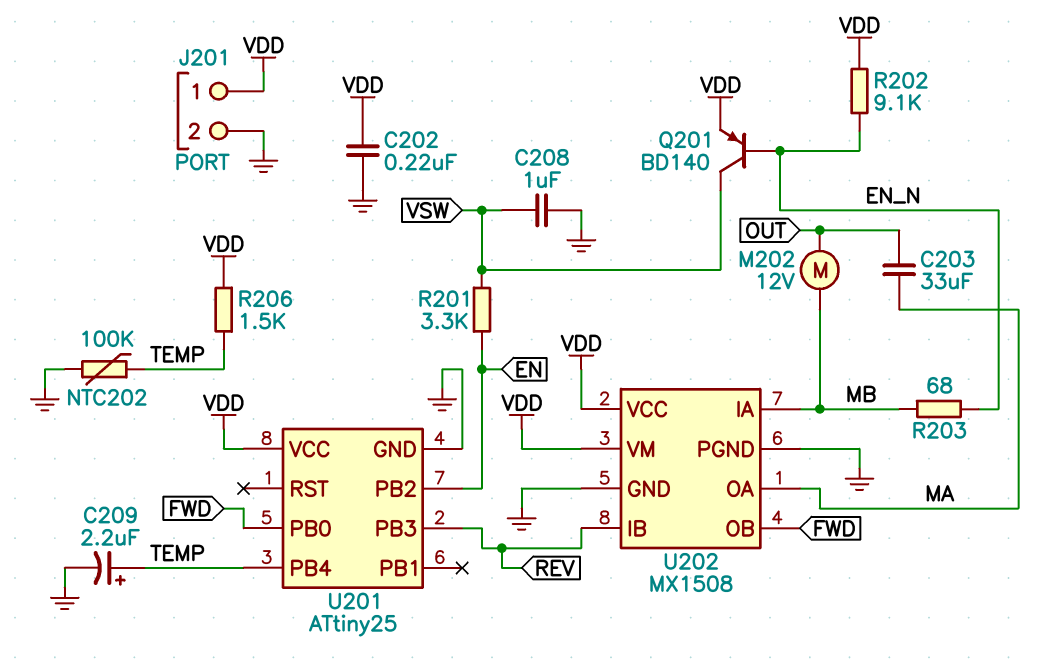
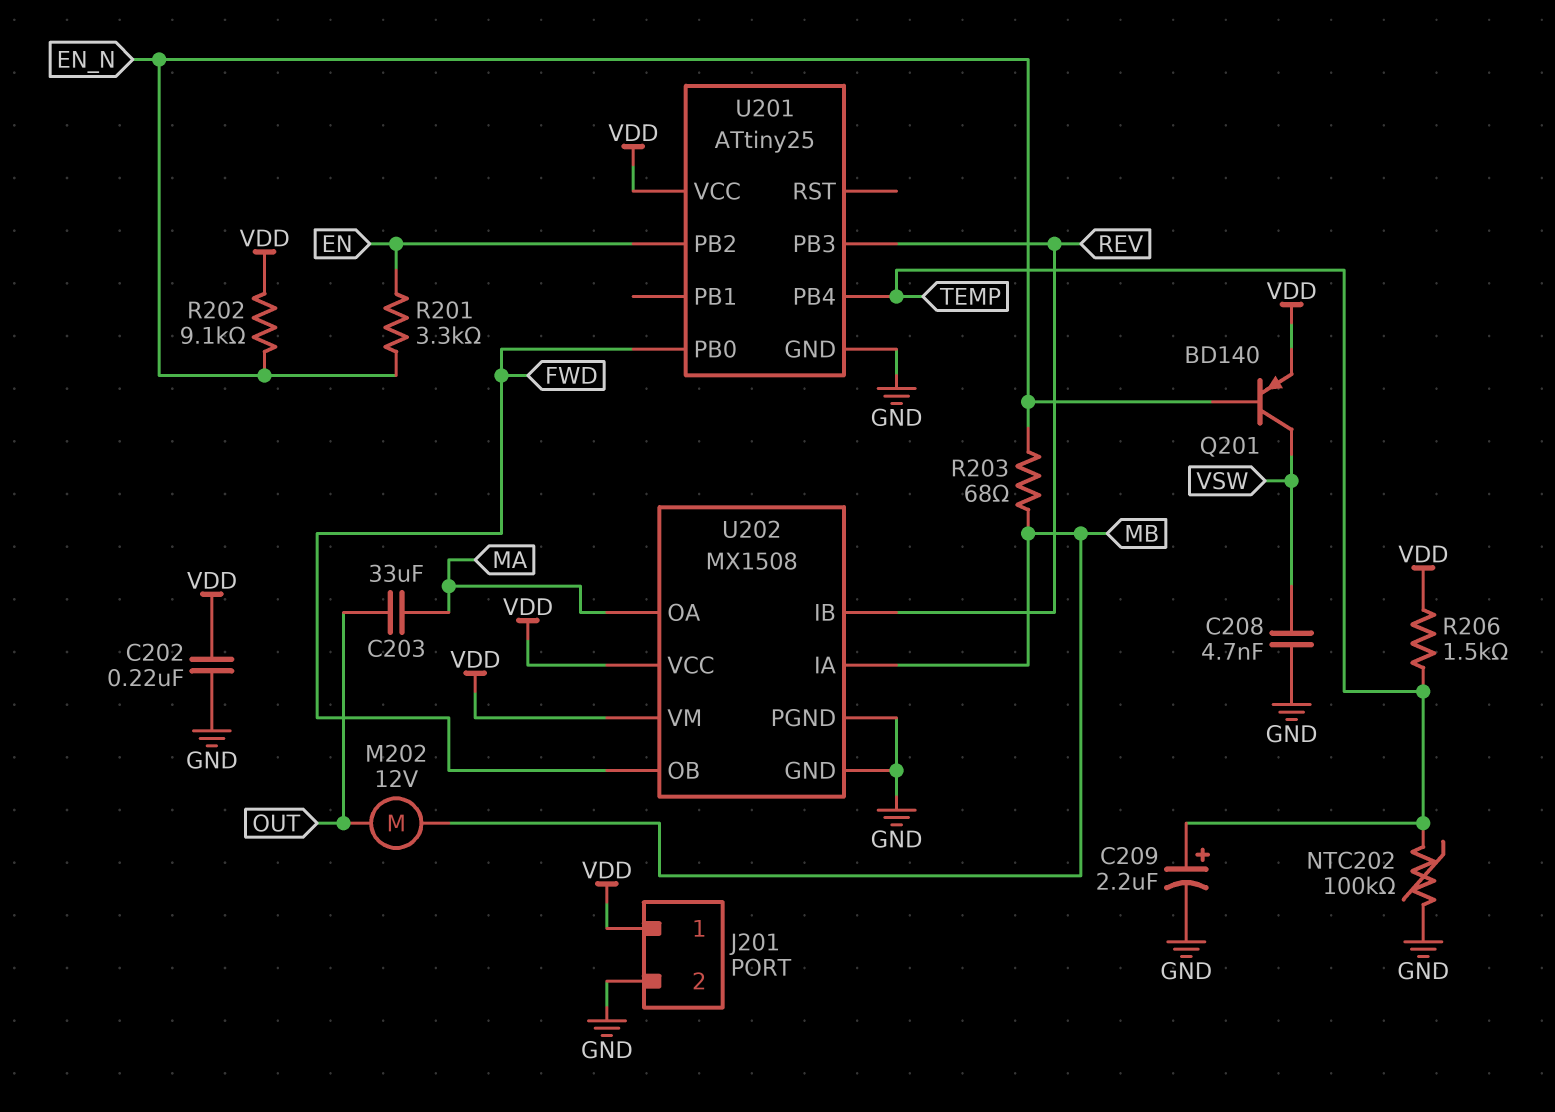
C208: 1uF (GND, VSW) -> 4.7nF (GND, VSW)
R201: 3.3k (EN, VSW) -> 3.3k (EN, EN_N)

